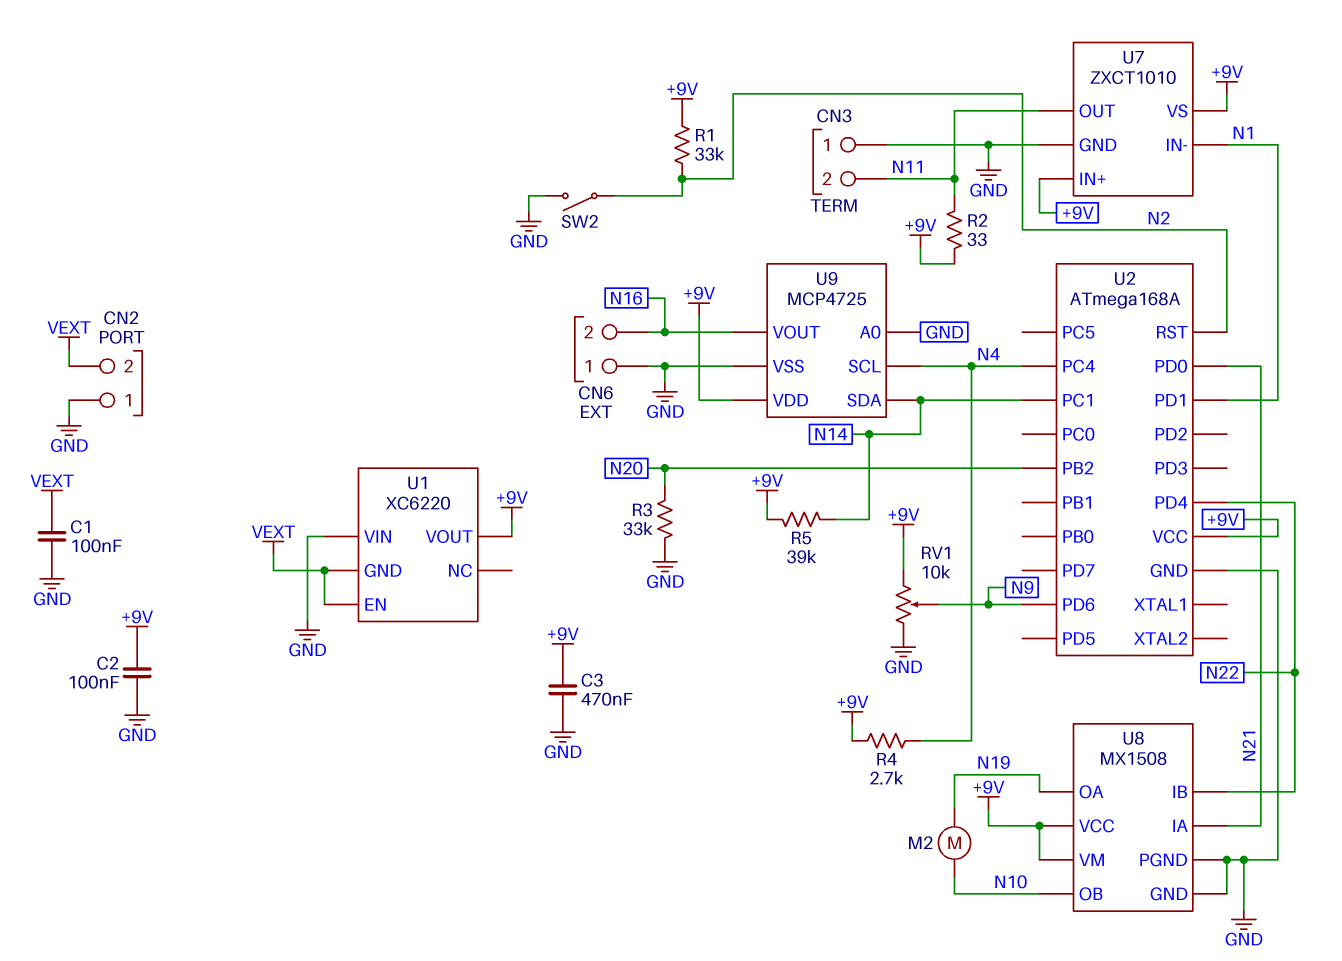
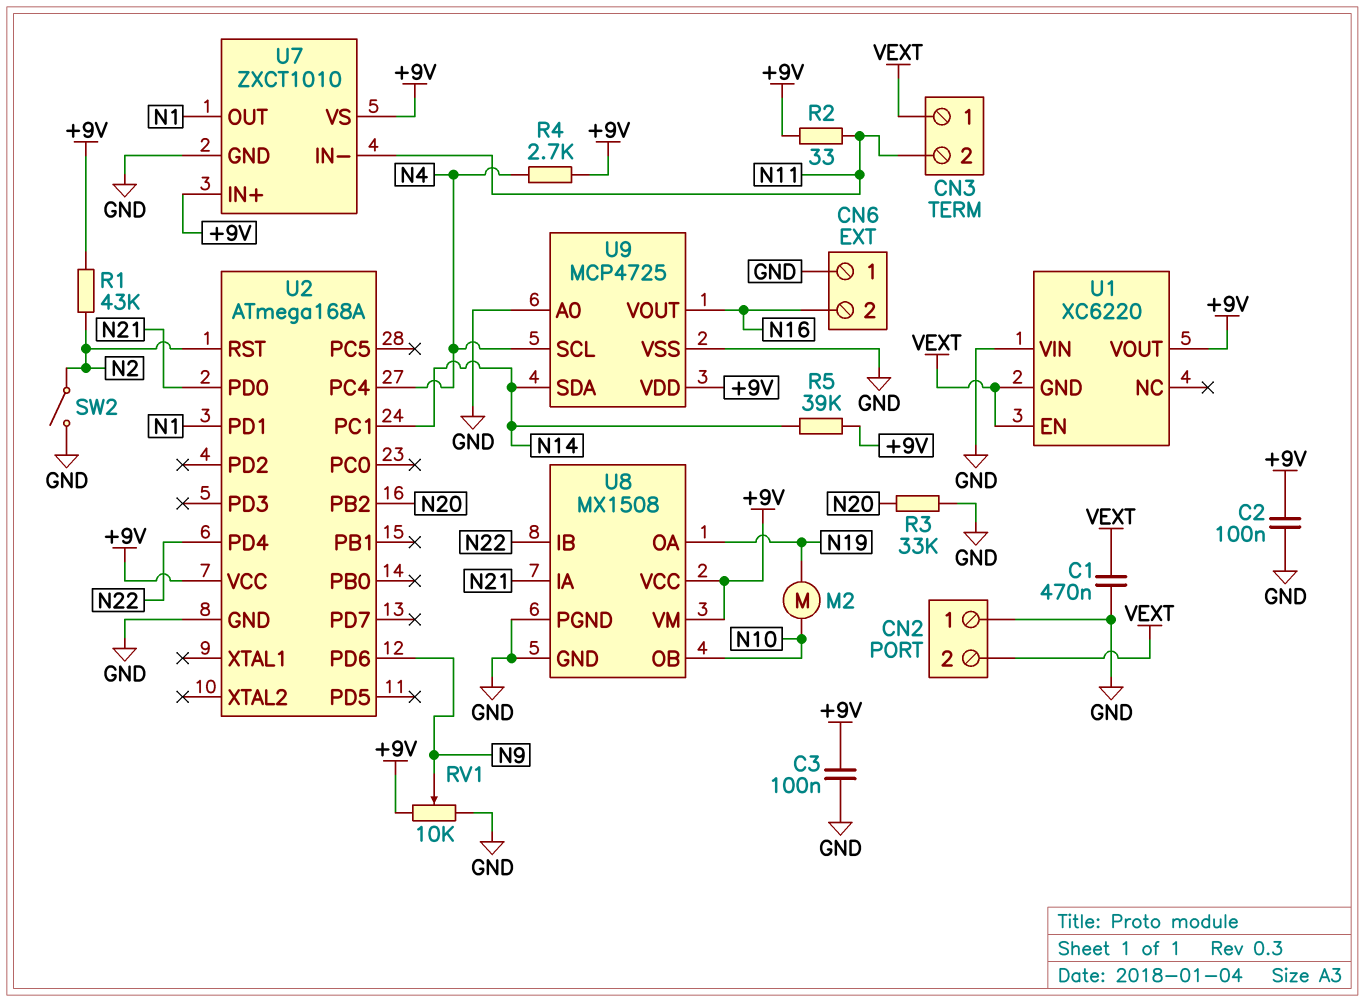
C1: 100nF (GND, VEXT) -> 470nF (GND, VEXT)
C3: 470nF (+9V, GND) -> 100nF (+9V, GND)
CN3 pin 1: GND -> VEXT
R1: 33k (+9V, N2) -> 43k (+9V, N2)
U7 pin IN-: N1 -> N11
U7 pin OUT: N11 -> N1

